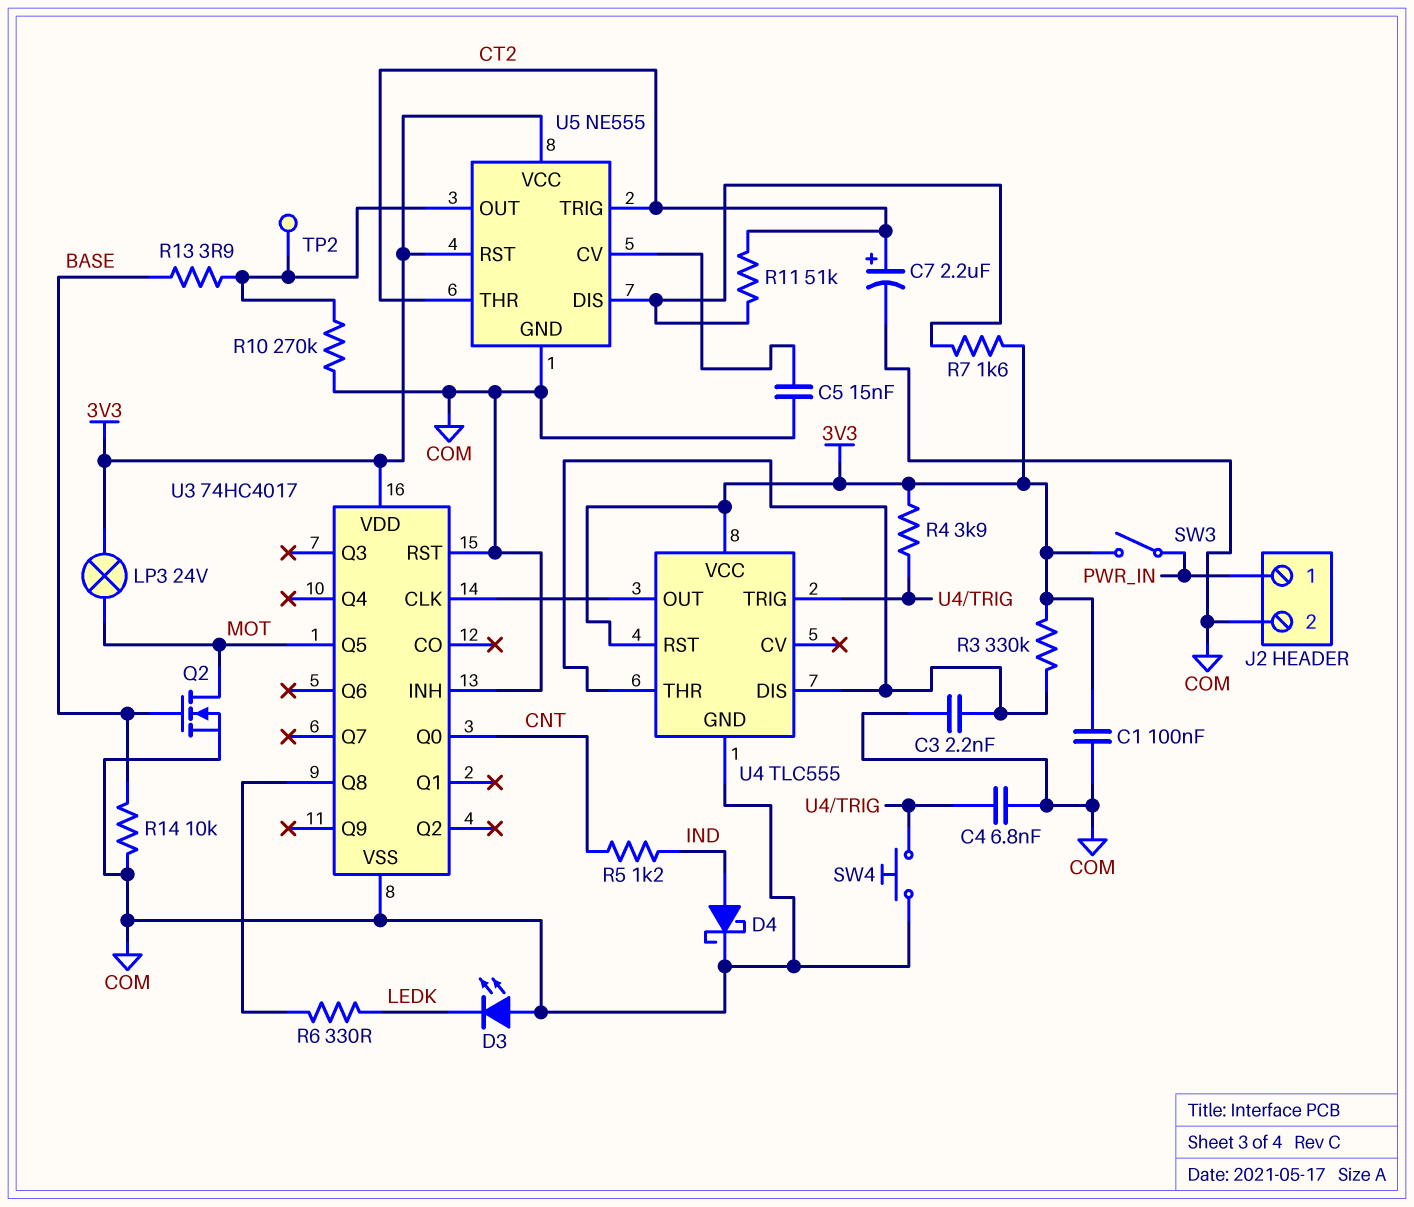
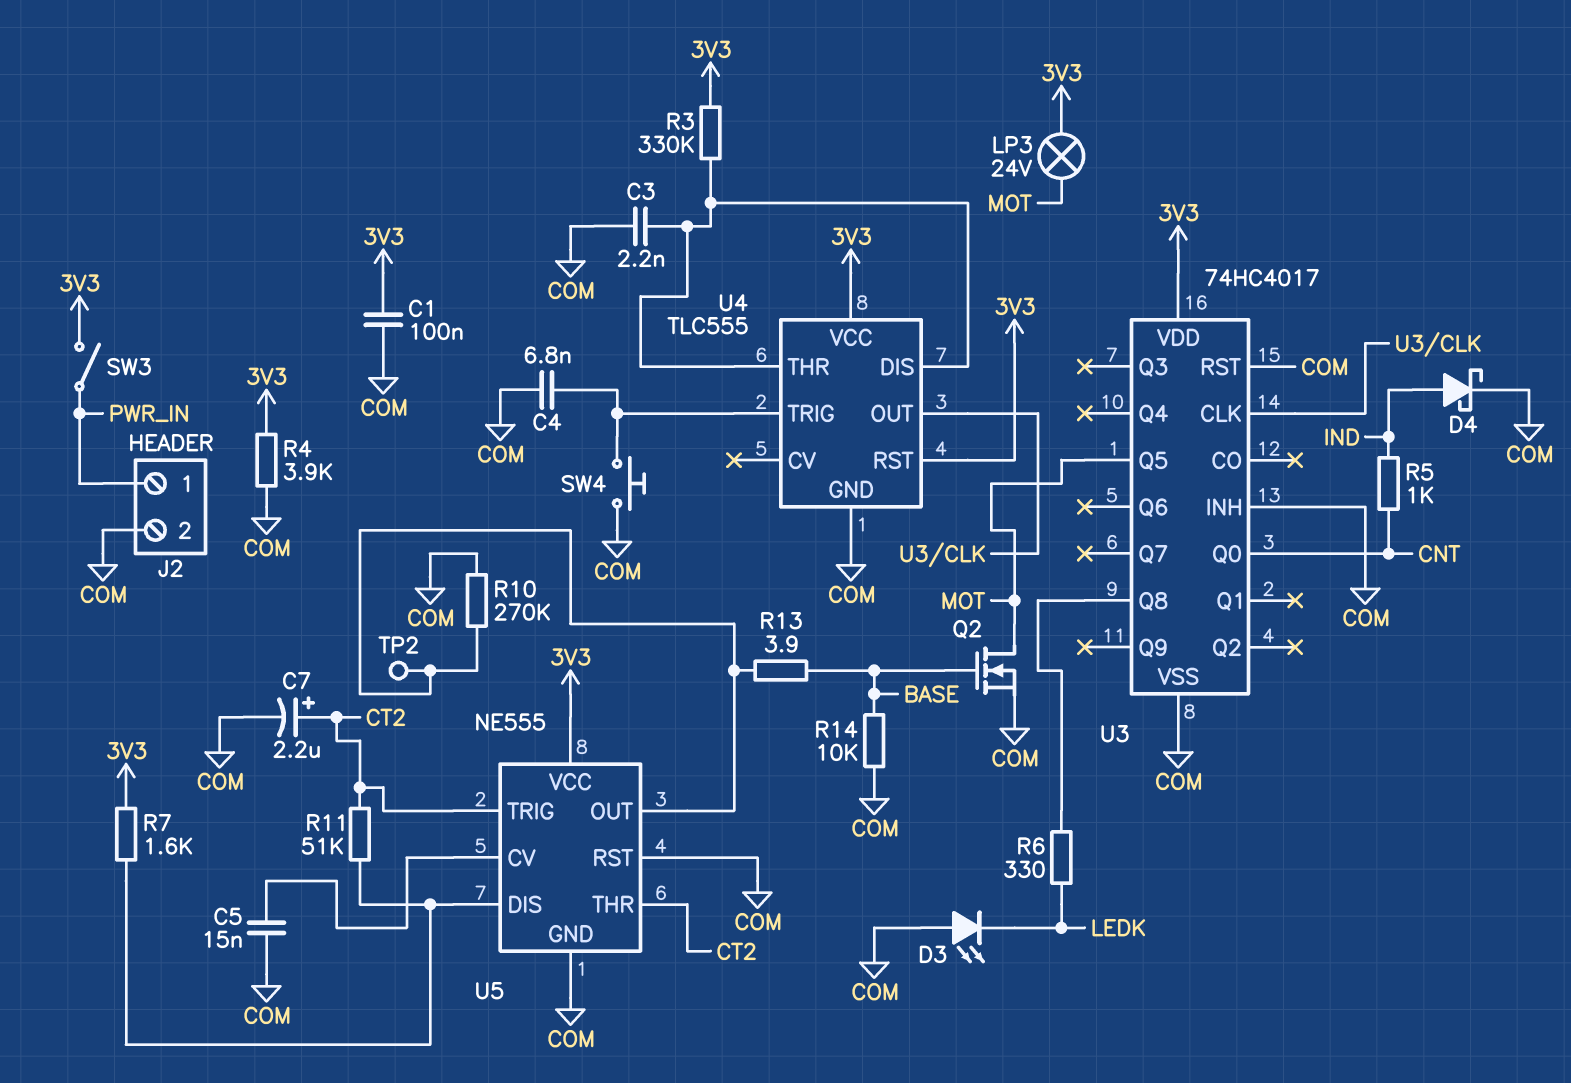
R4: 3.9k (3V3, U4/TRIG) -> 3.9k (3V3, COM)
R5: 1.2k (CNT, IND) -> 1k (CNT, IND)
U5 pin RST: 3V3 -> COM

